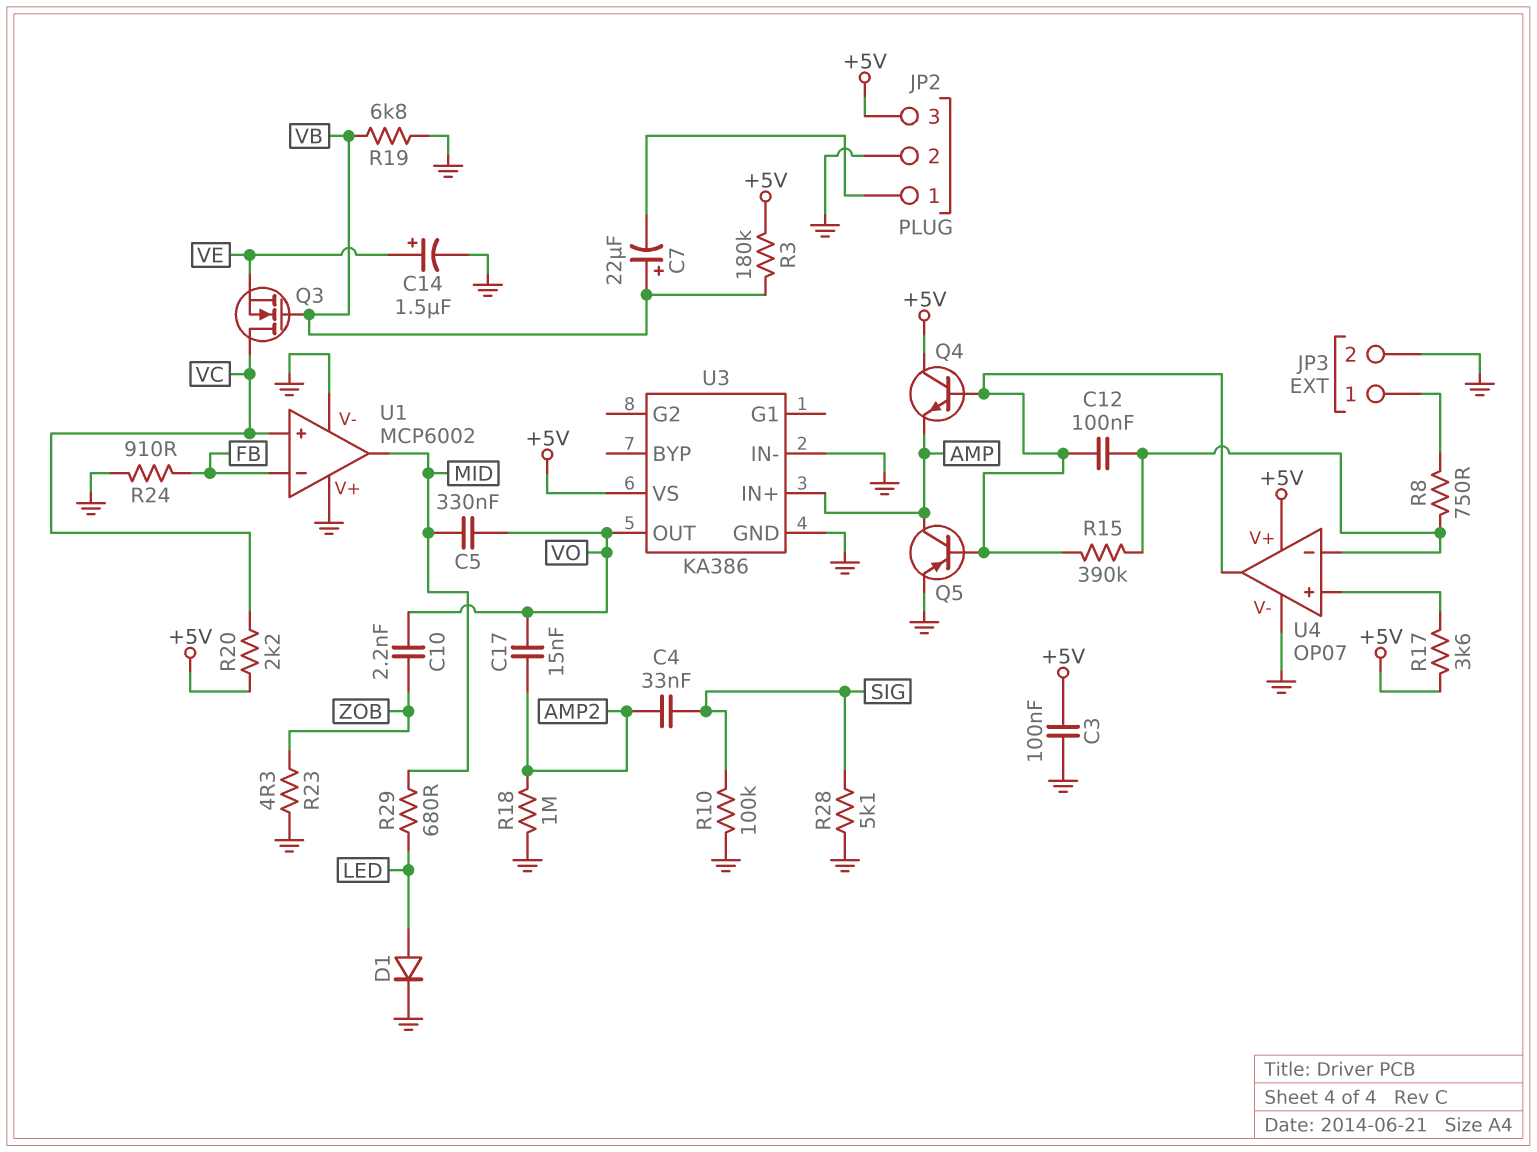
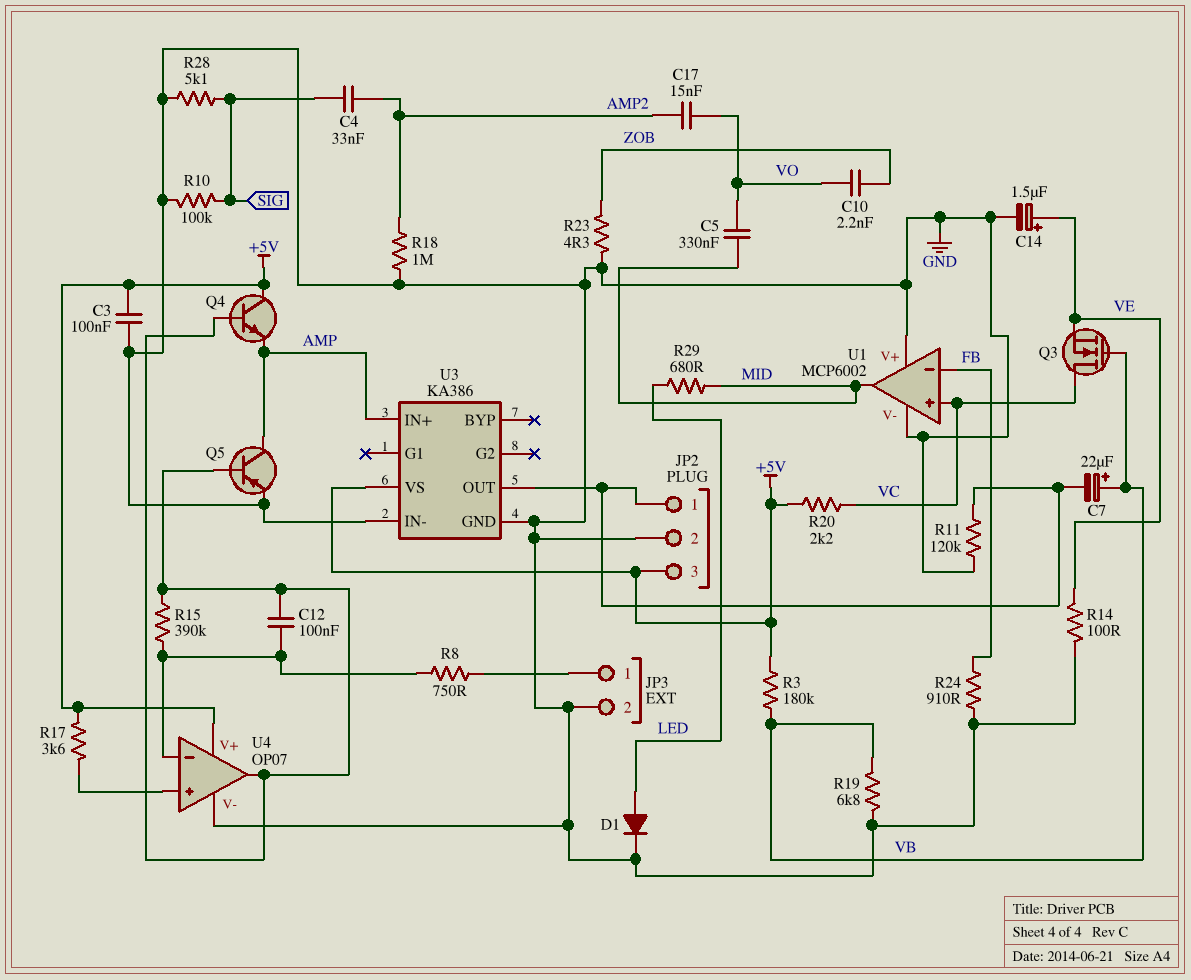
R11: none -> 120k (GND, JP2/1)
R14: none -> 100 (GND, VE)
U3 pin OUT: VO -> JP2/1

